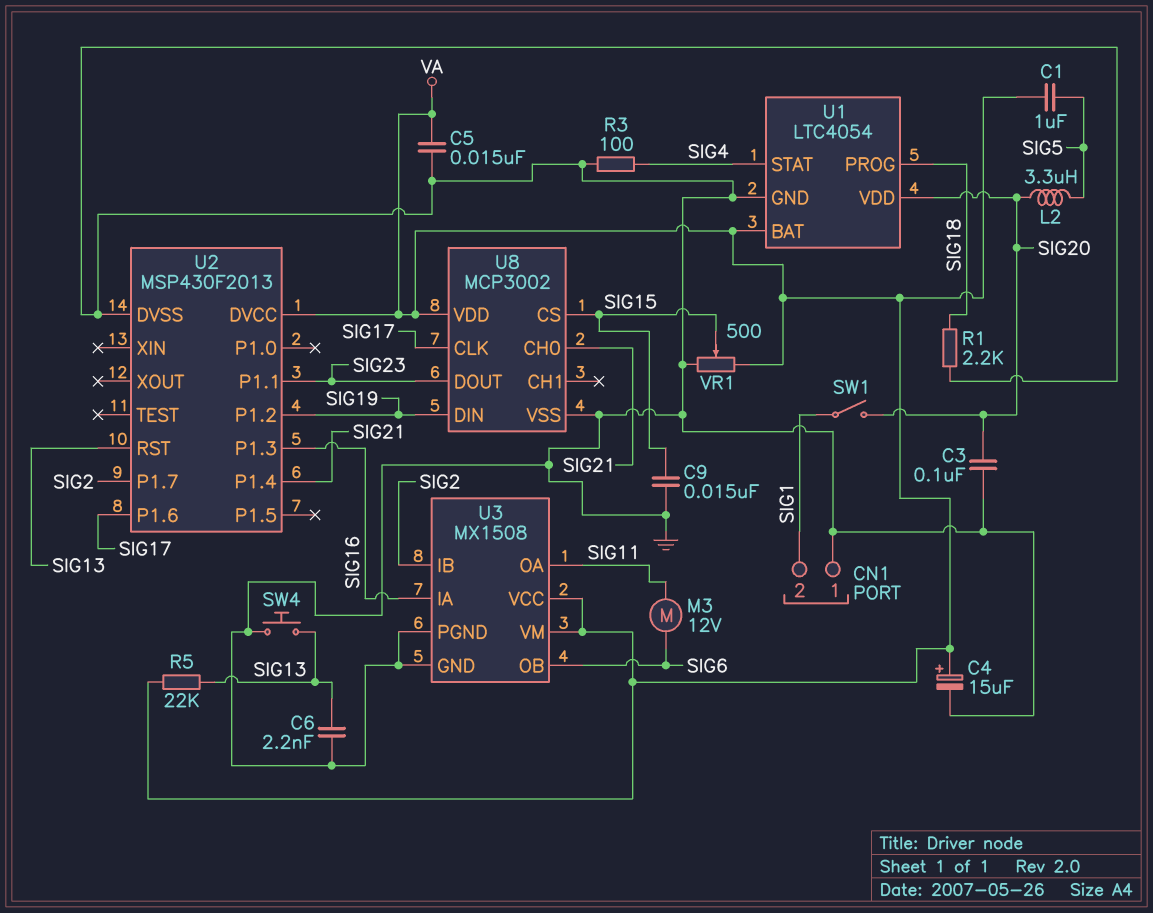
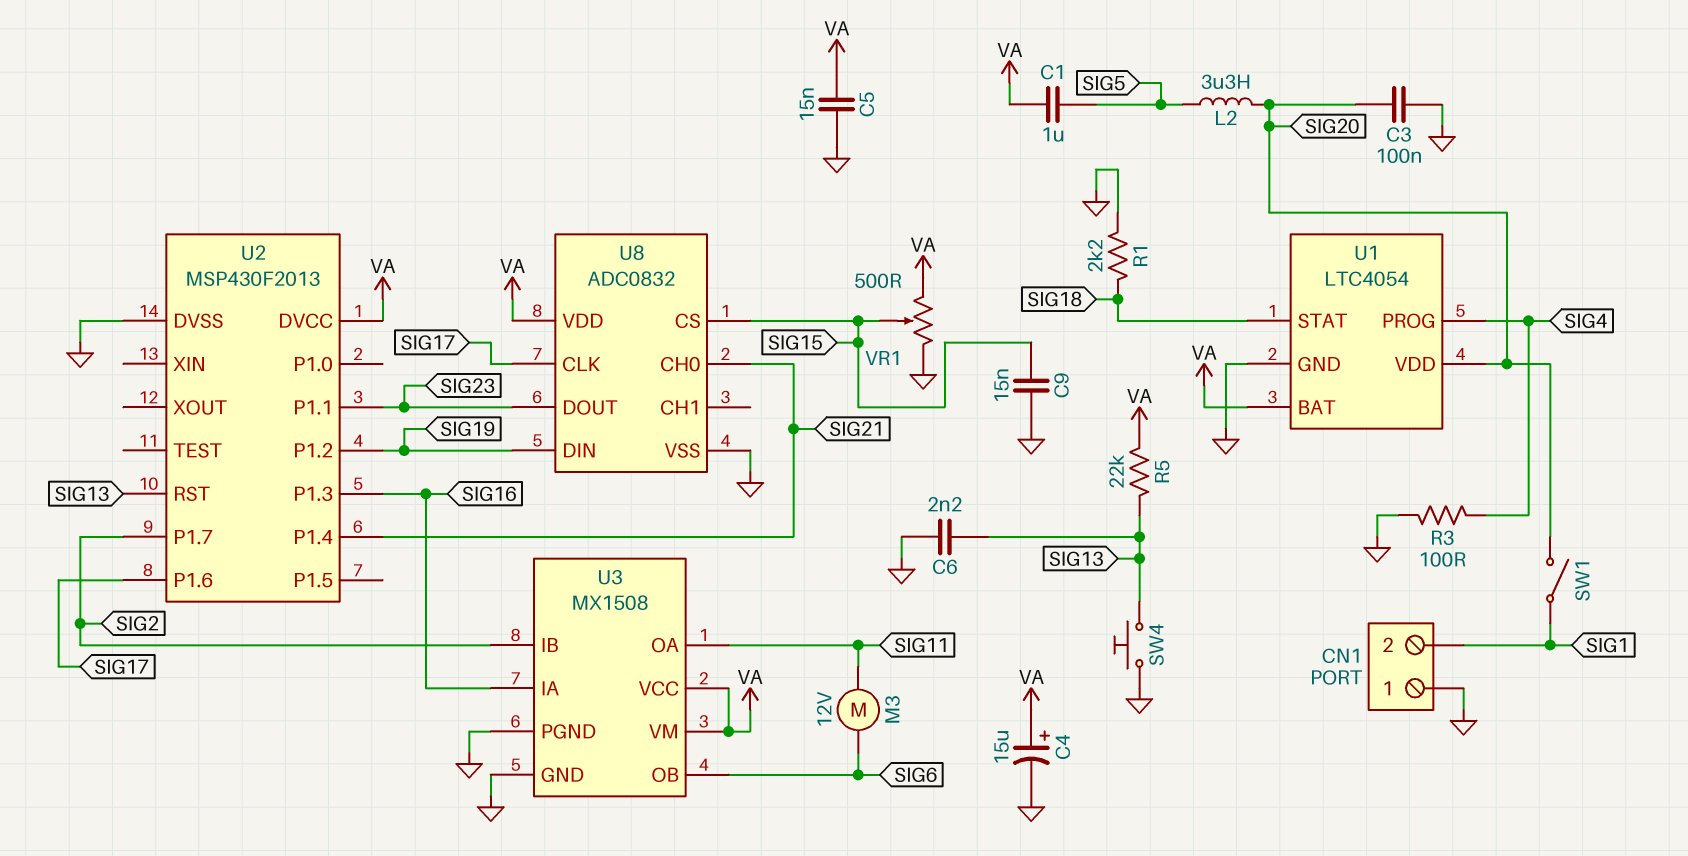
U1 pin PROG: SIG18 -> SIG4
U1 pin STAT: SIG4 -> SIG18
U8: MCP3002 -> ADC0832

